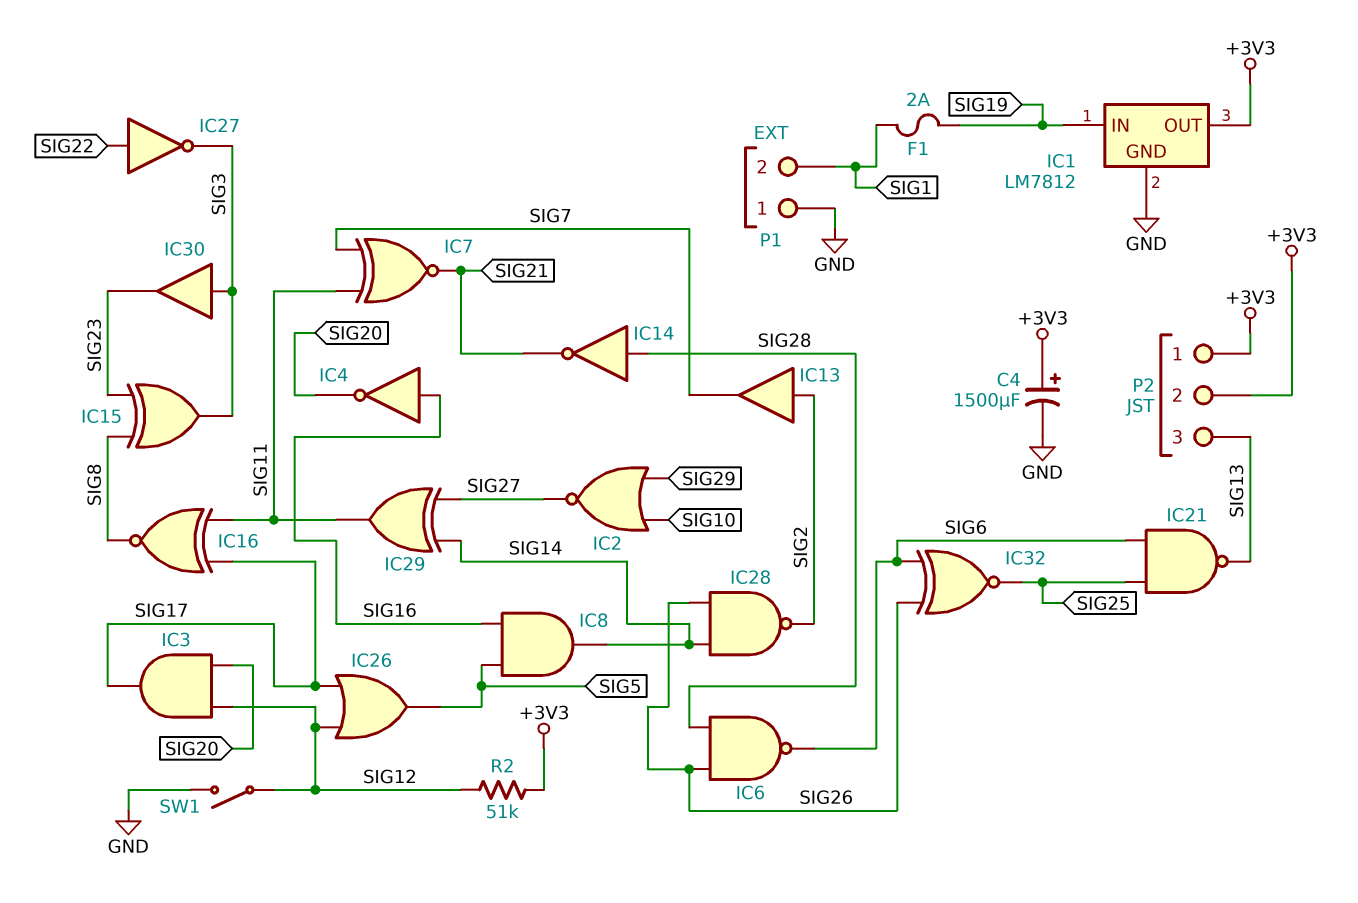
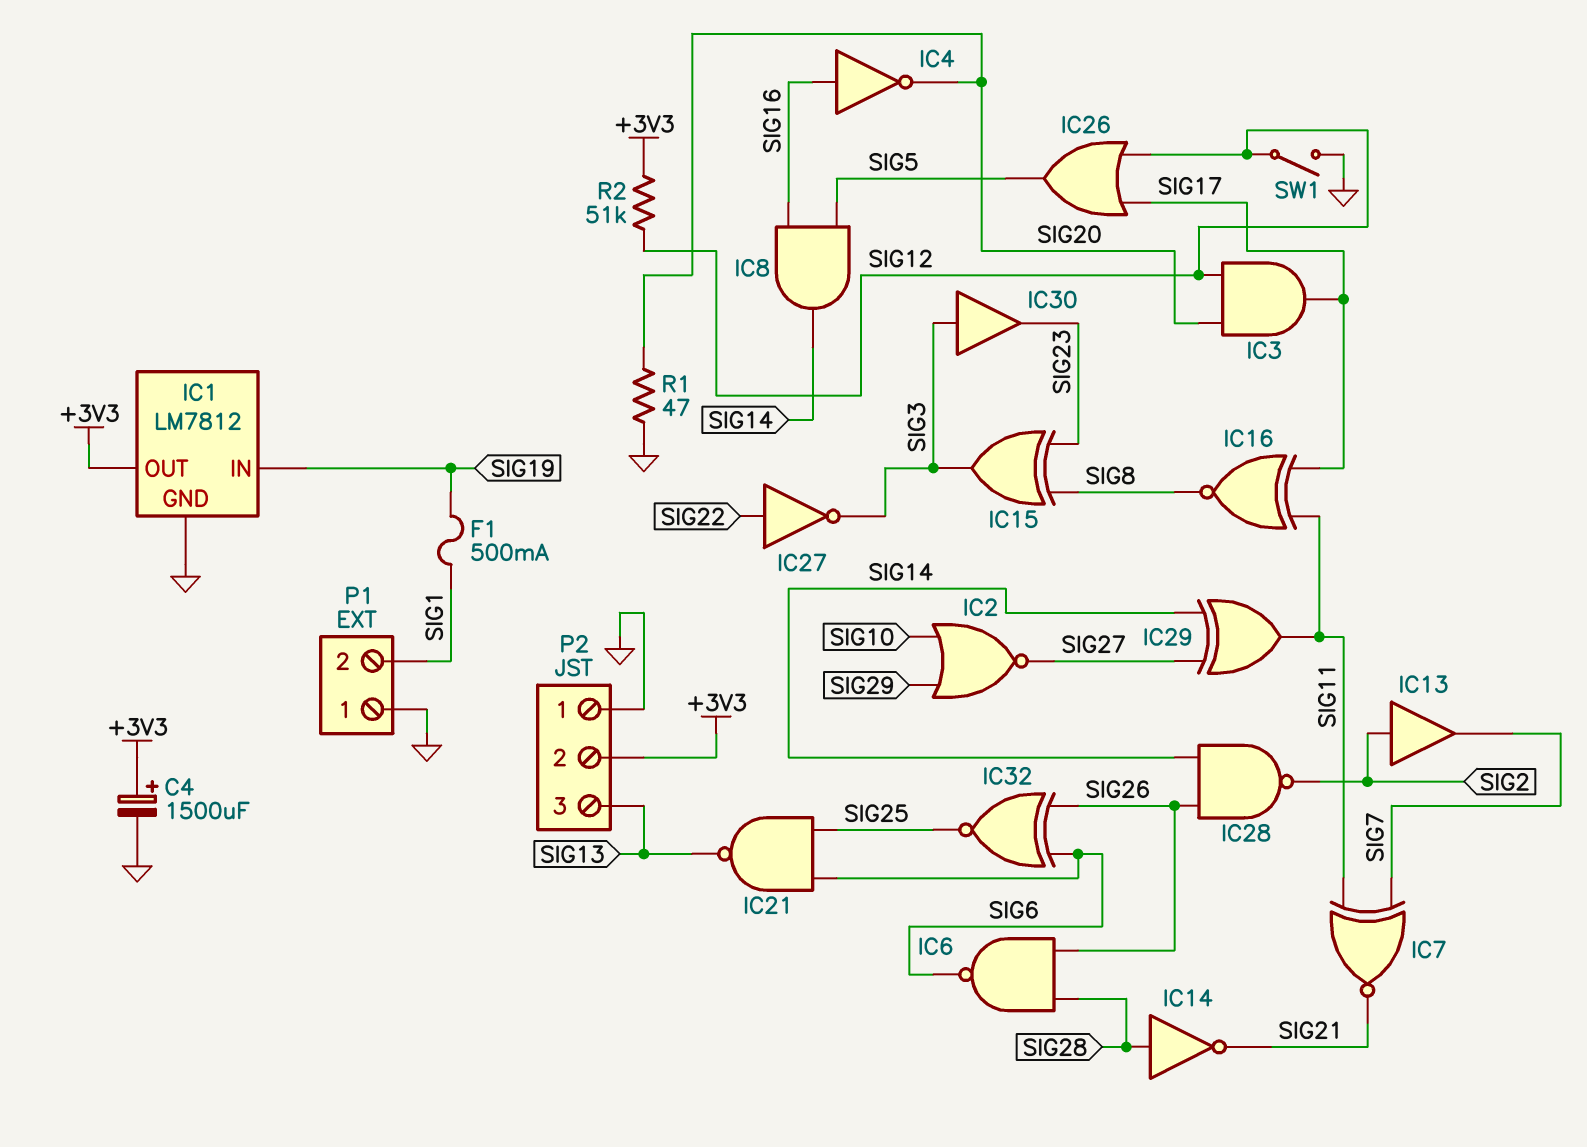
F1: 2A (SIG1, SIG19) -> 500mA (SIG1, SIG19)
P2 pin 1: +3V3 -> GND
R1: none -> 47 (GND, SIG20)

